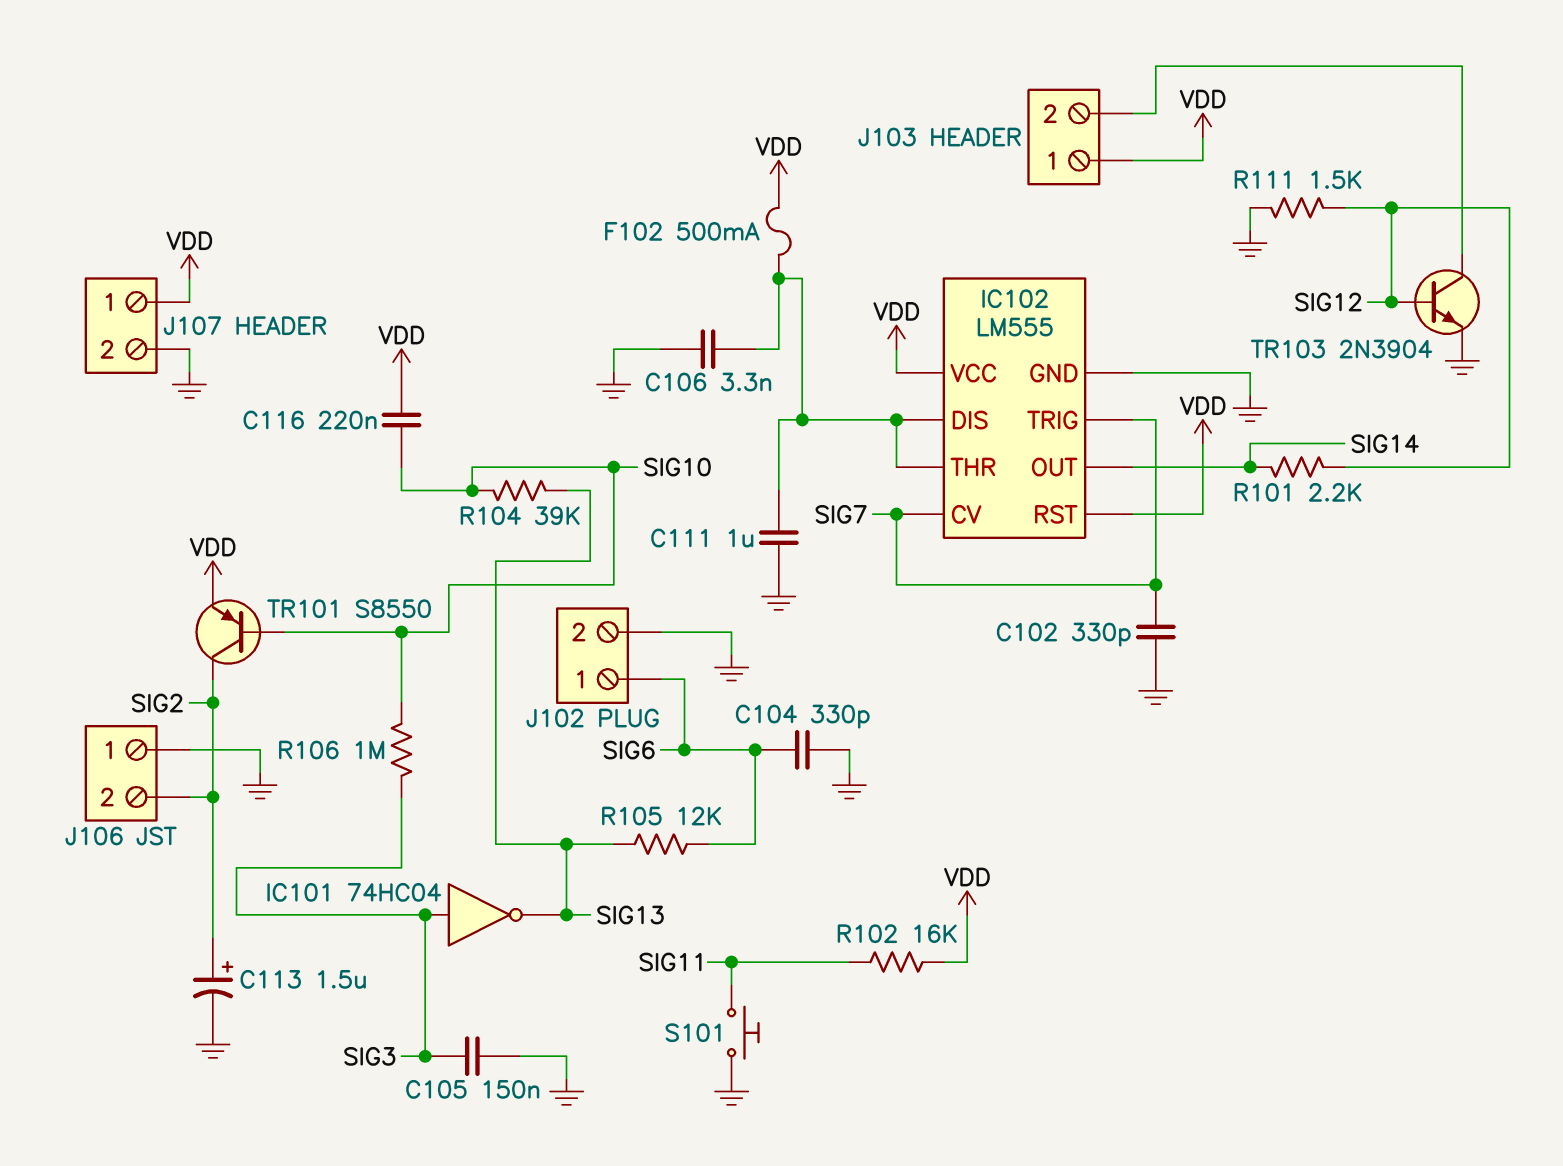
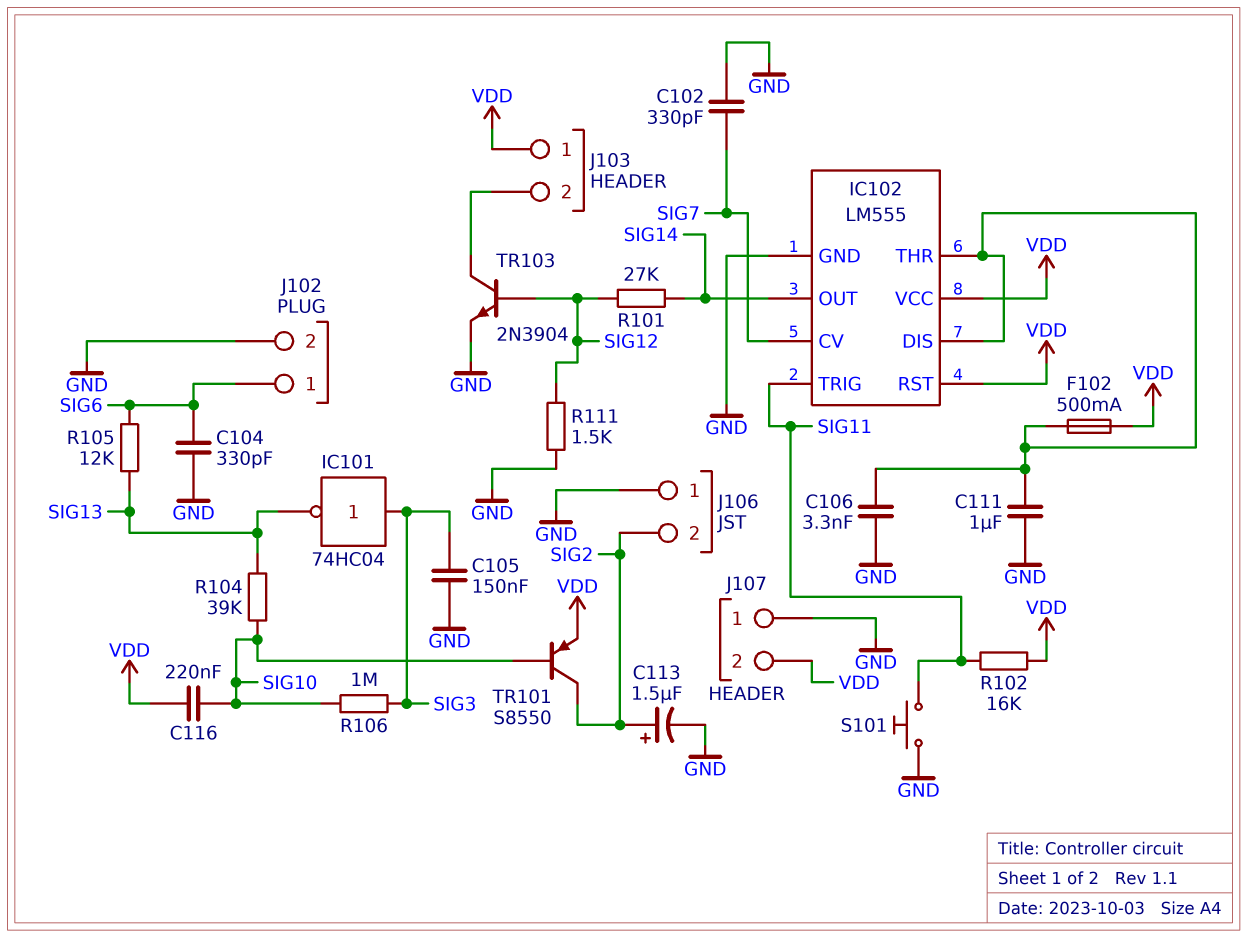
IC102 pin TRIG: SIG7 -> SIG11
J107 pin 1: VDD -> GND
J107 pin 2: GND -> VDD
R101: 2.2k (SIG12, SIG14) -> 27k (SIG12, SIG14)

